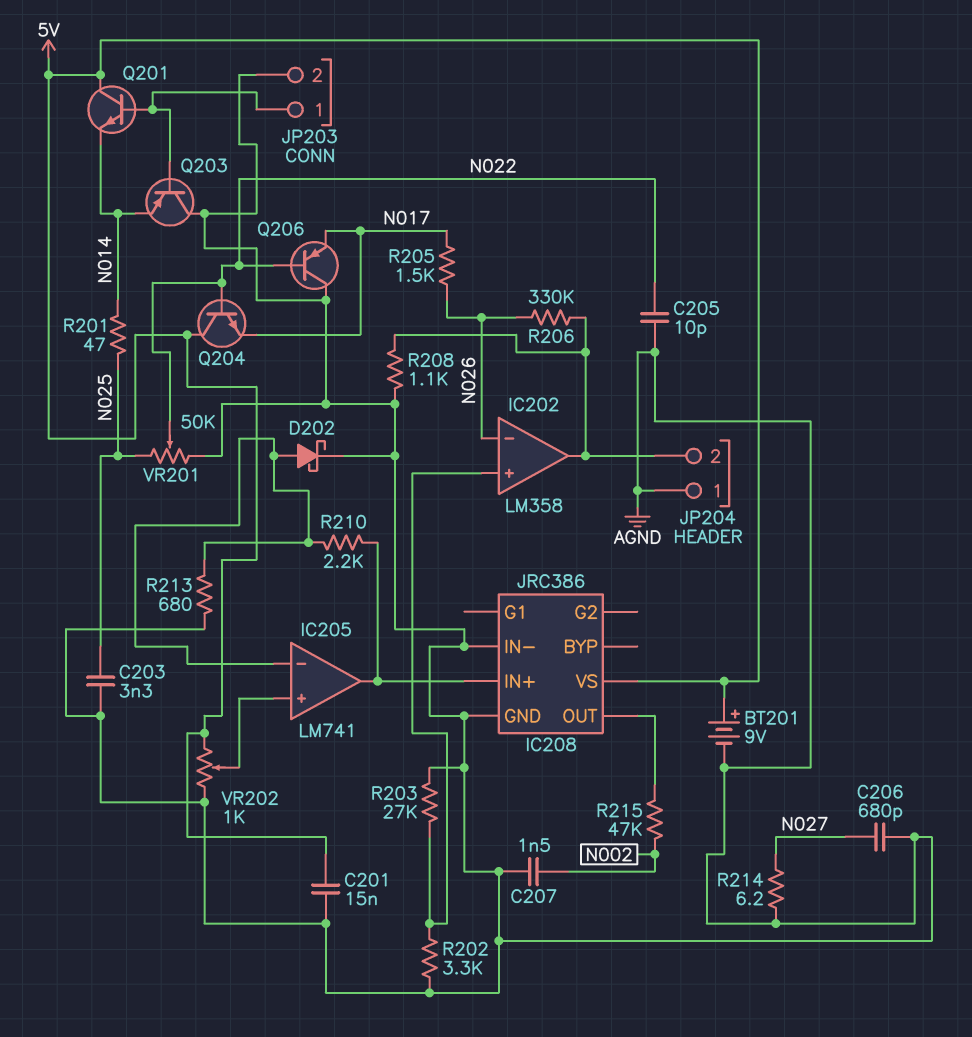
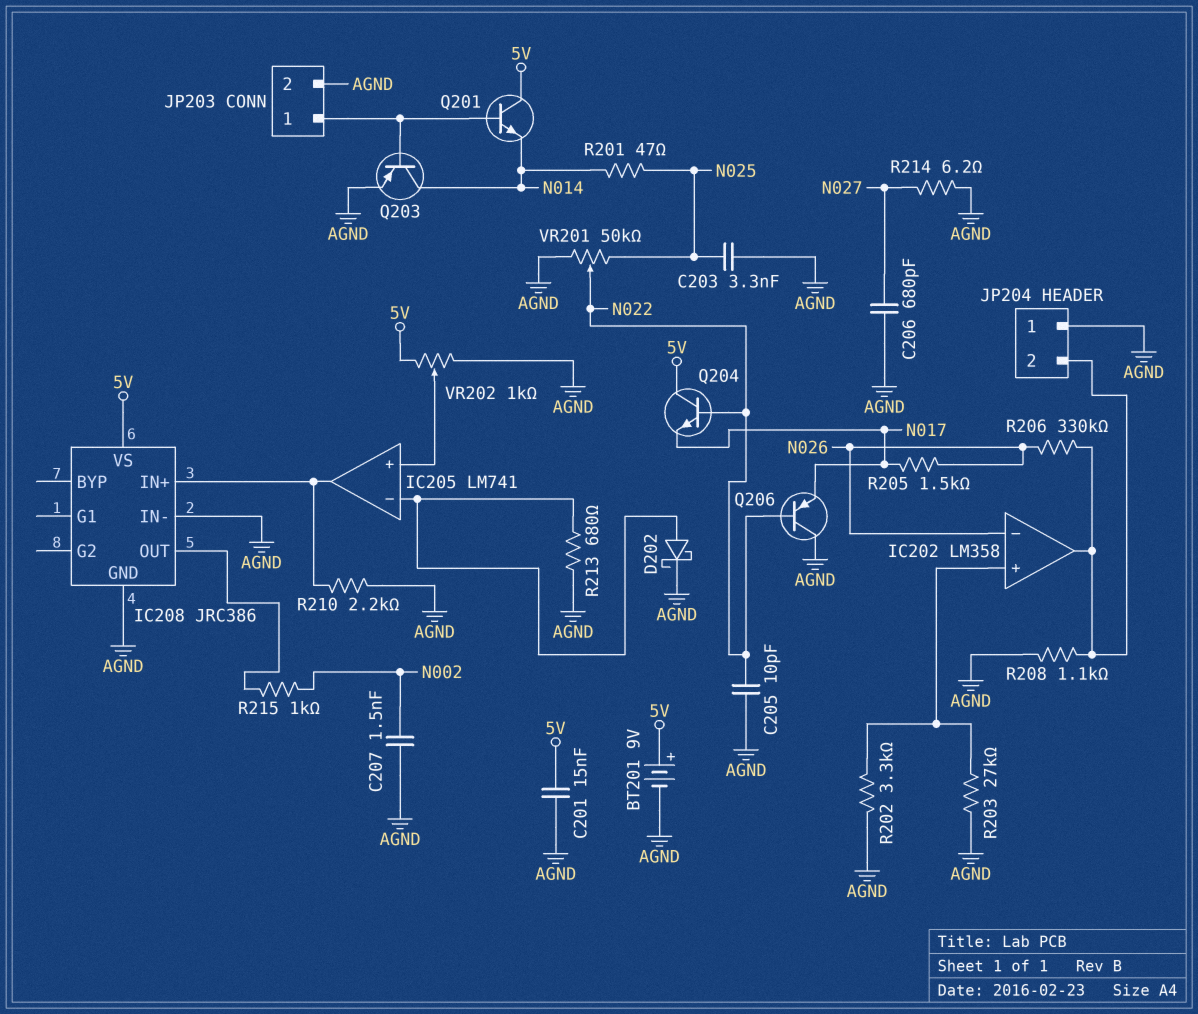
Q203: PNP (B JP203/1, C AGND, E N014) -> PNP (B JP203/1, C N014, E AGND)
R210: 2.2k (IC205/in-, IC205/out) -> 2.2k (AGND, IC205/out)
R215: 47k (IC208/OUT, N002) -> 1k (IC208/OUT, N002)

